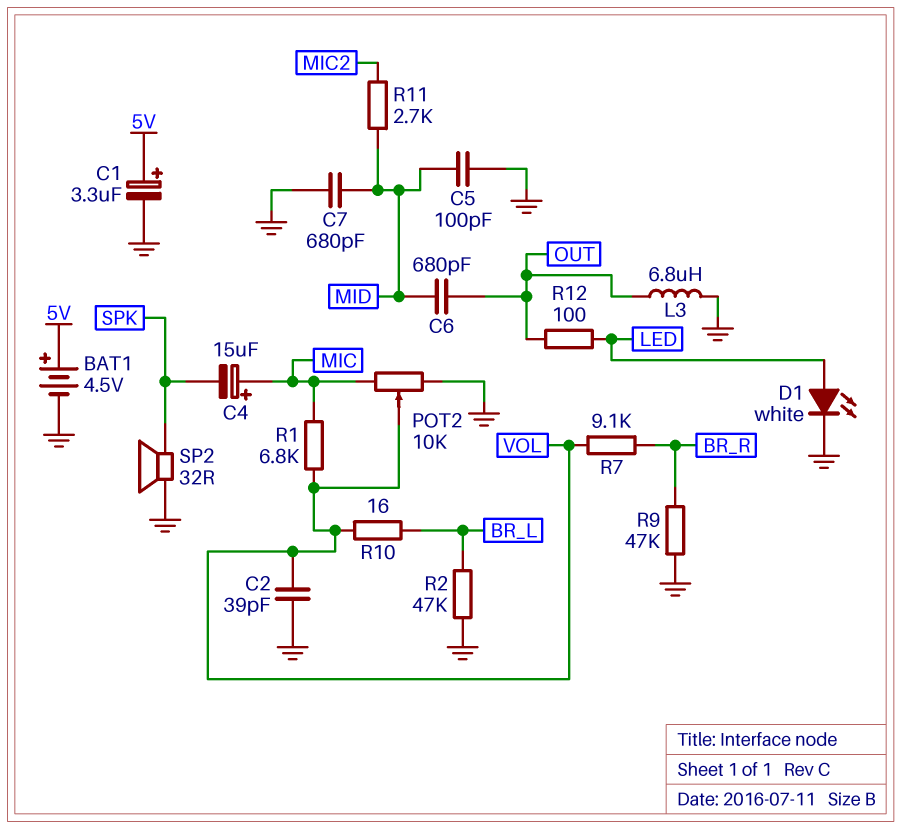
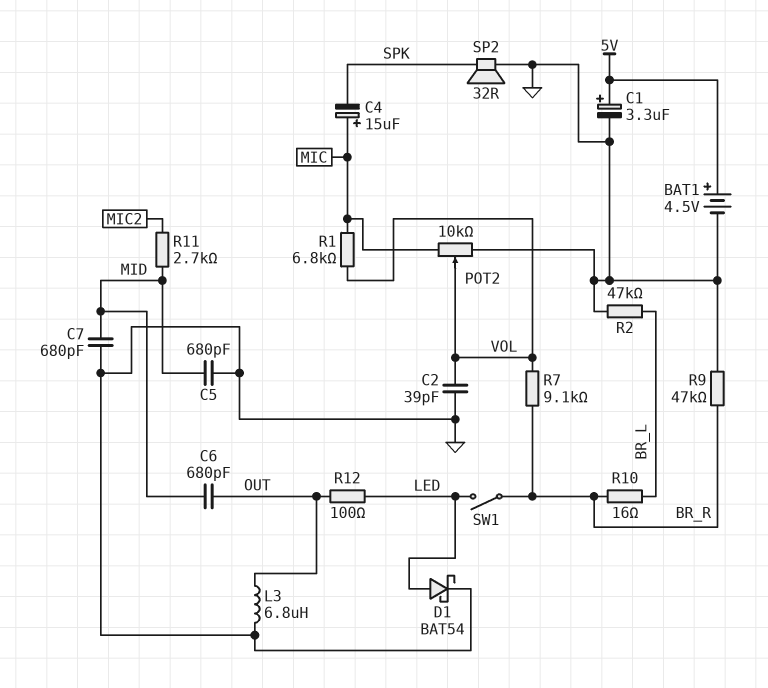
C5: 100pF (GND, MID) -> 680pF (GND, MID)
D1: LED white (A LED, K GND) -> schottky BAT54 (A LED, K GND)
R10: 16 (BR_L, VOL) -> 16 (BR_L, BR_R)
SW1: none -> switch (BR_R, LED)

